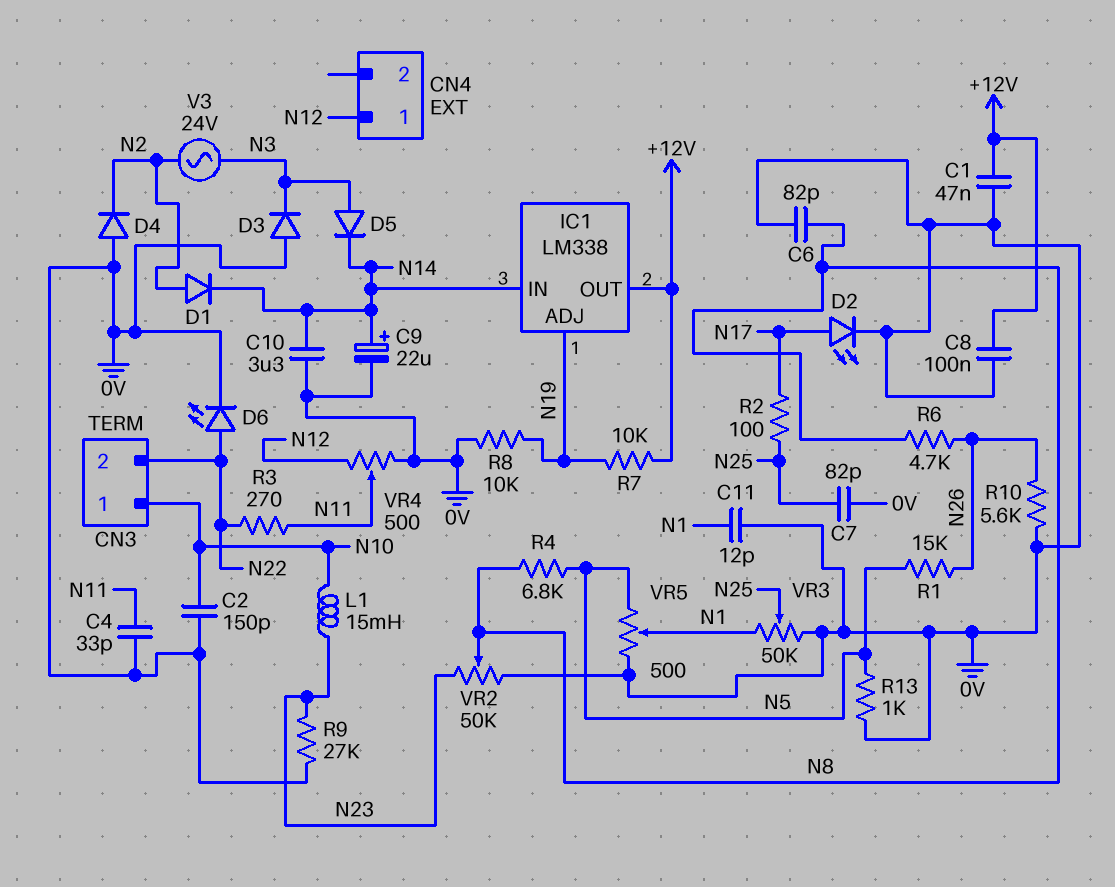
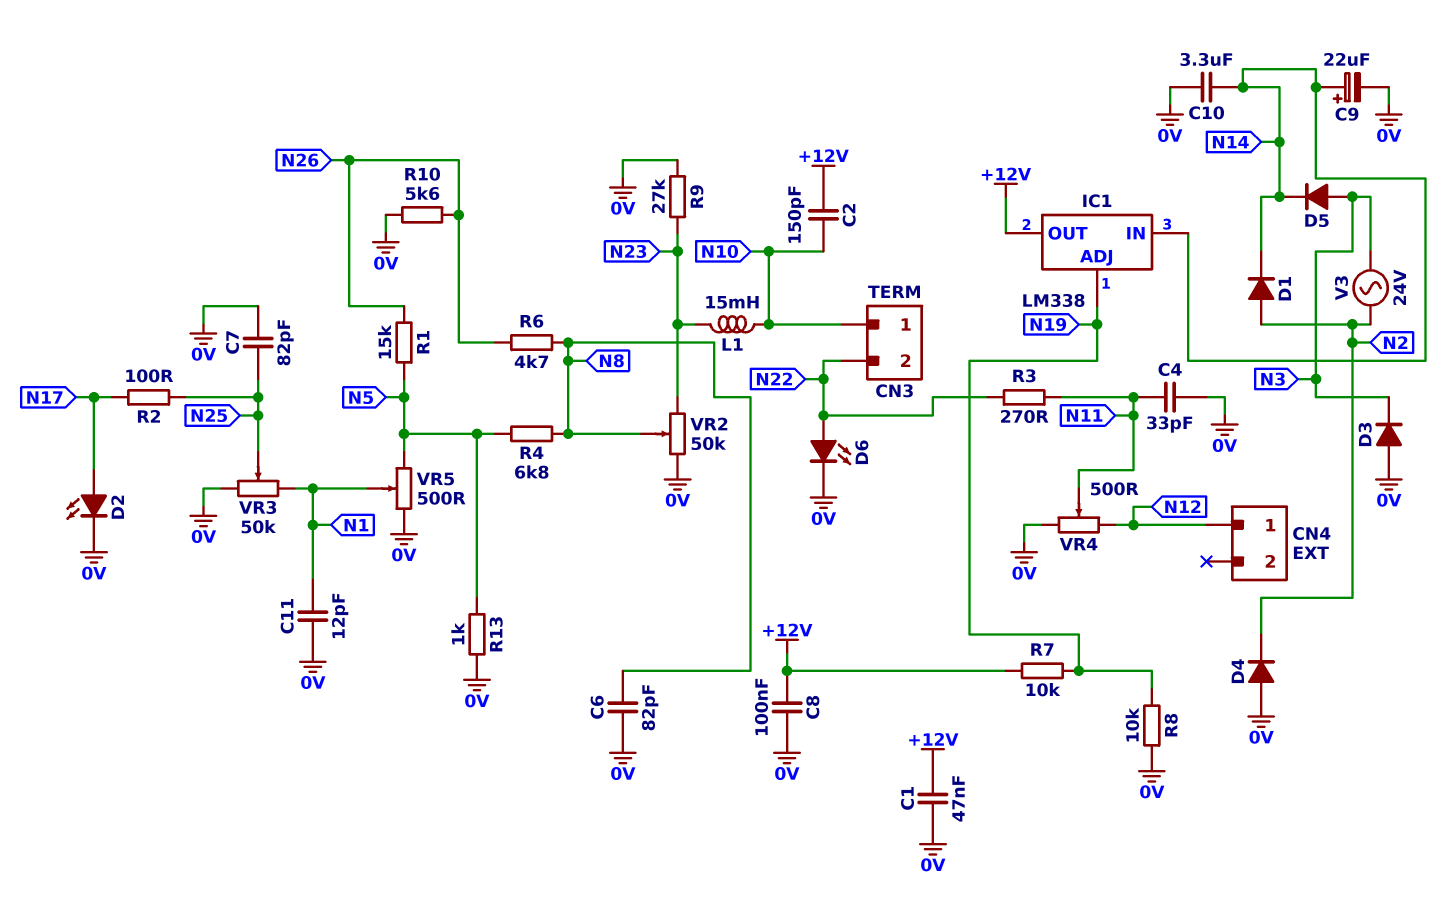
C2: 150pF (0V, N10) -> 150pF (+12V, N10)

